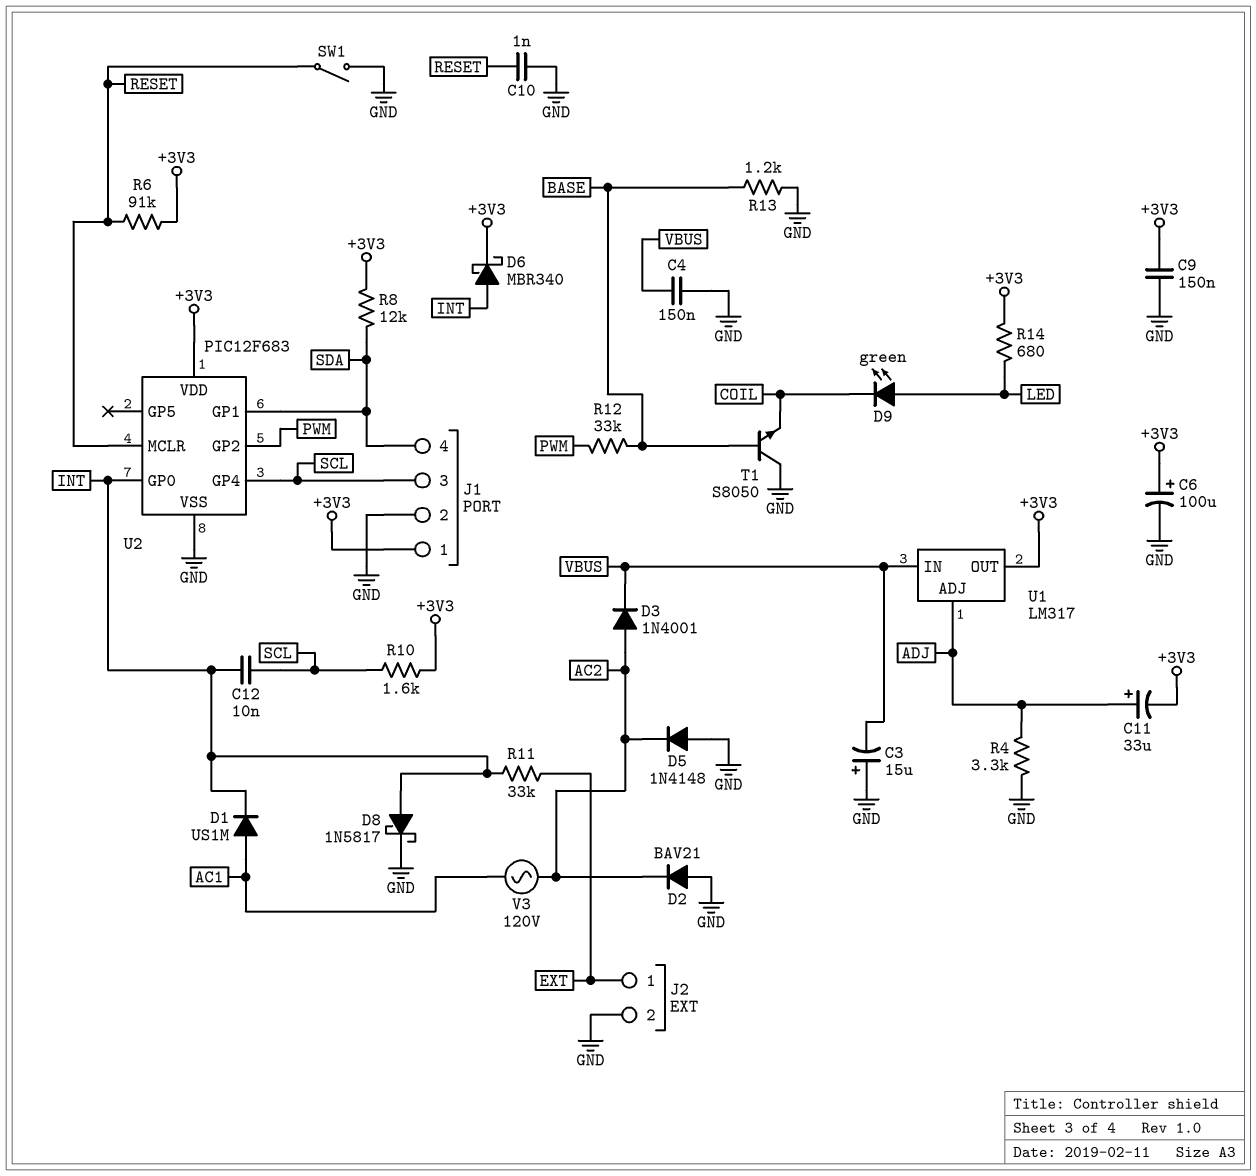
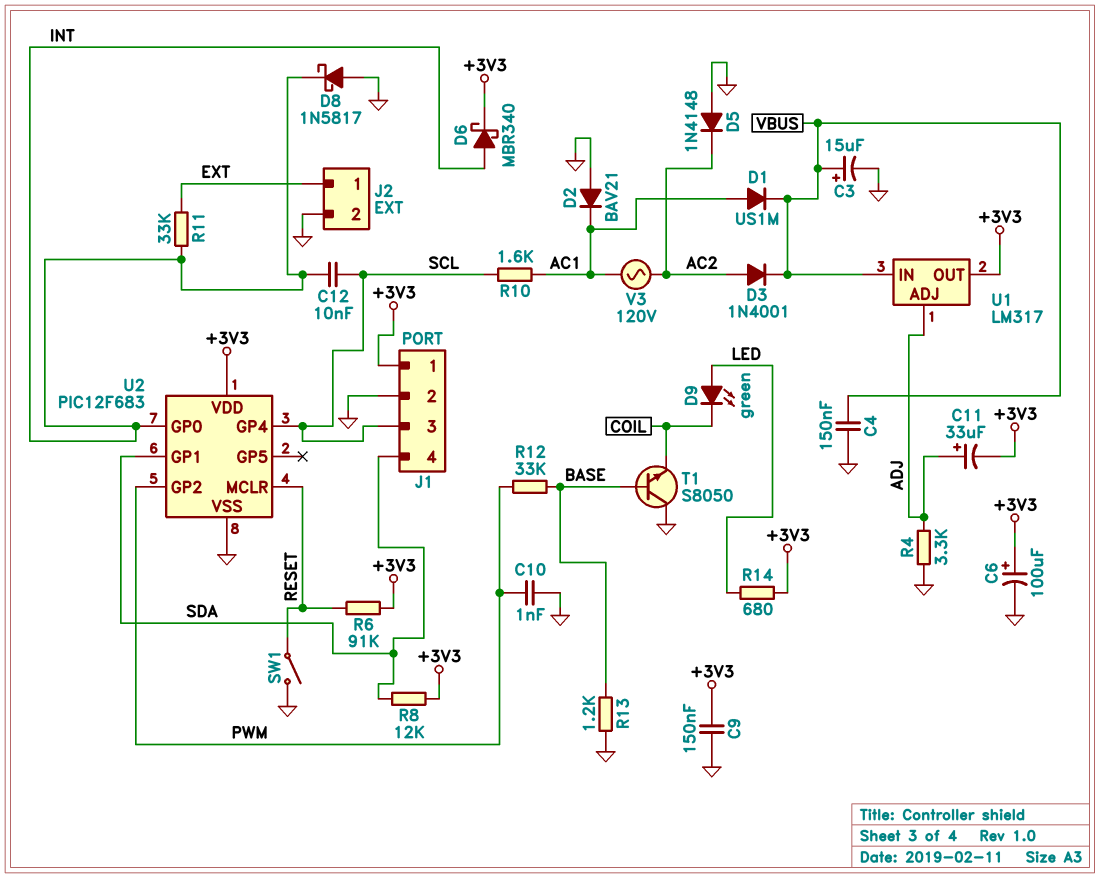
C3: 15uF (plus GND, minus VBUS) -> 15uF (plus VBUS, minus GND)
C10: 1nF (GND, RESET) -> 1nF (GND, PWM)
D1: diode US1M (A AC1, K INT) -> diode US1M (A AC1, K VBUS)
D2: diode BAV21 (A GND, K AC2) -> diode BAV21 (A GND, K AC1)
D8: schottky 1N5817 (A INT, K GND) -> schottky 1N5817 (A GND, K INT)
R10: 1.6k (+3V3, SCL) -> 1.6k (AC1, SCL)

